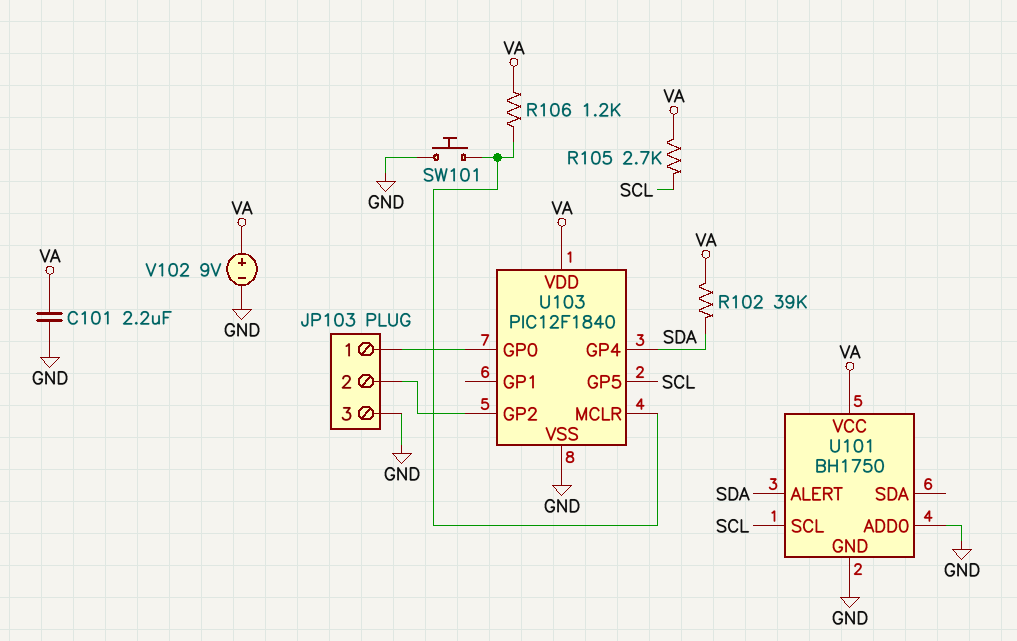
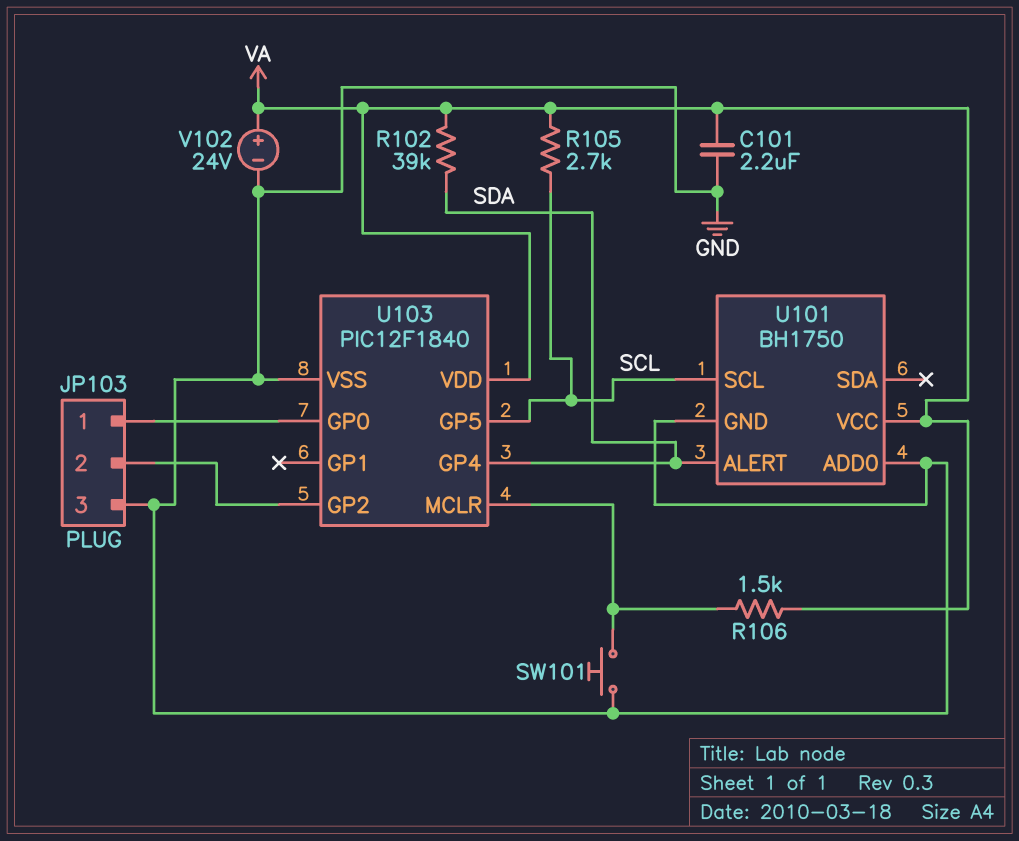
R106: 1.2k (U103/MCLR, VA) -> 1.5k (U103/MCLR, VA)
V102: 9V (plus VA, minus GND) -> 24V (plus VA, minus GND)

